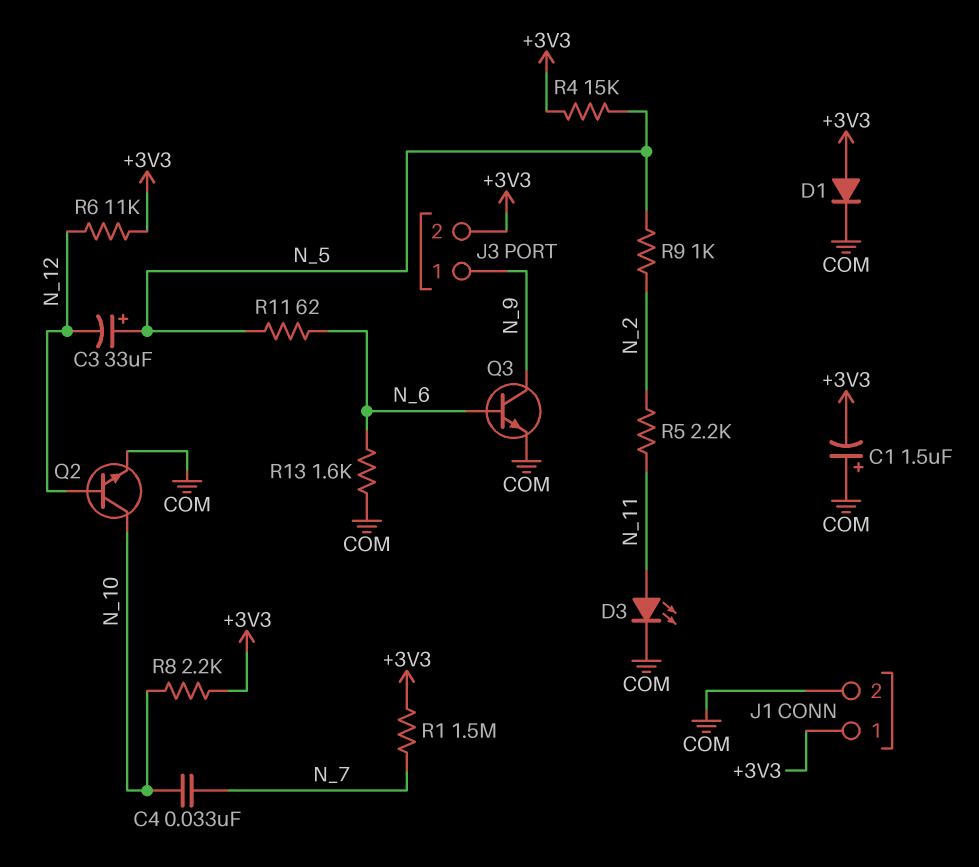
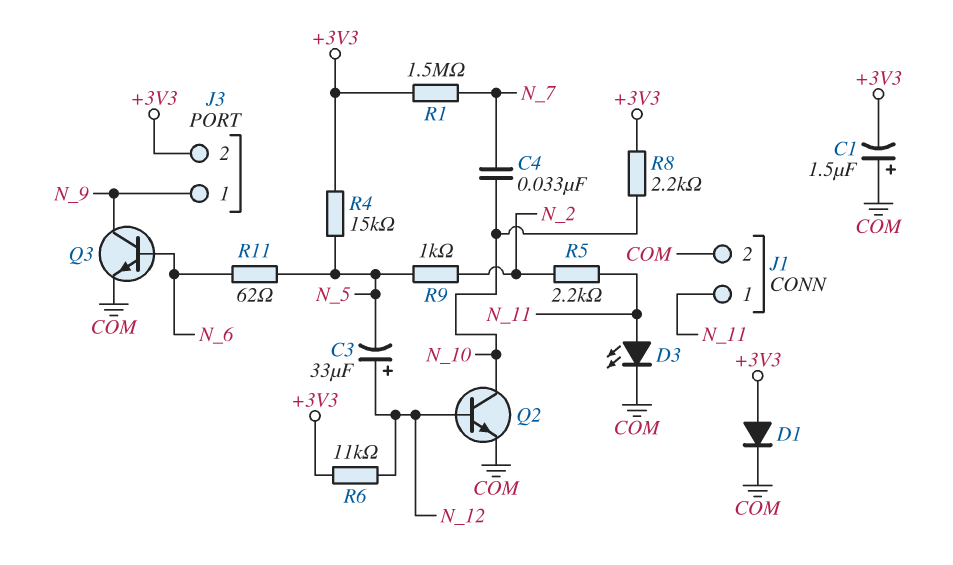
C3: 33uF (plus N_5, minus N_12) -> 33uF (plus N_12, minus N_5)
J1 pin 1: +3V3 -> N_11
R13: 1.6k (COM, N_6) -> none

